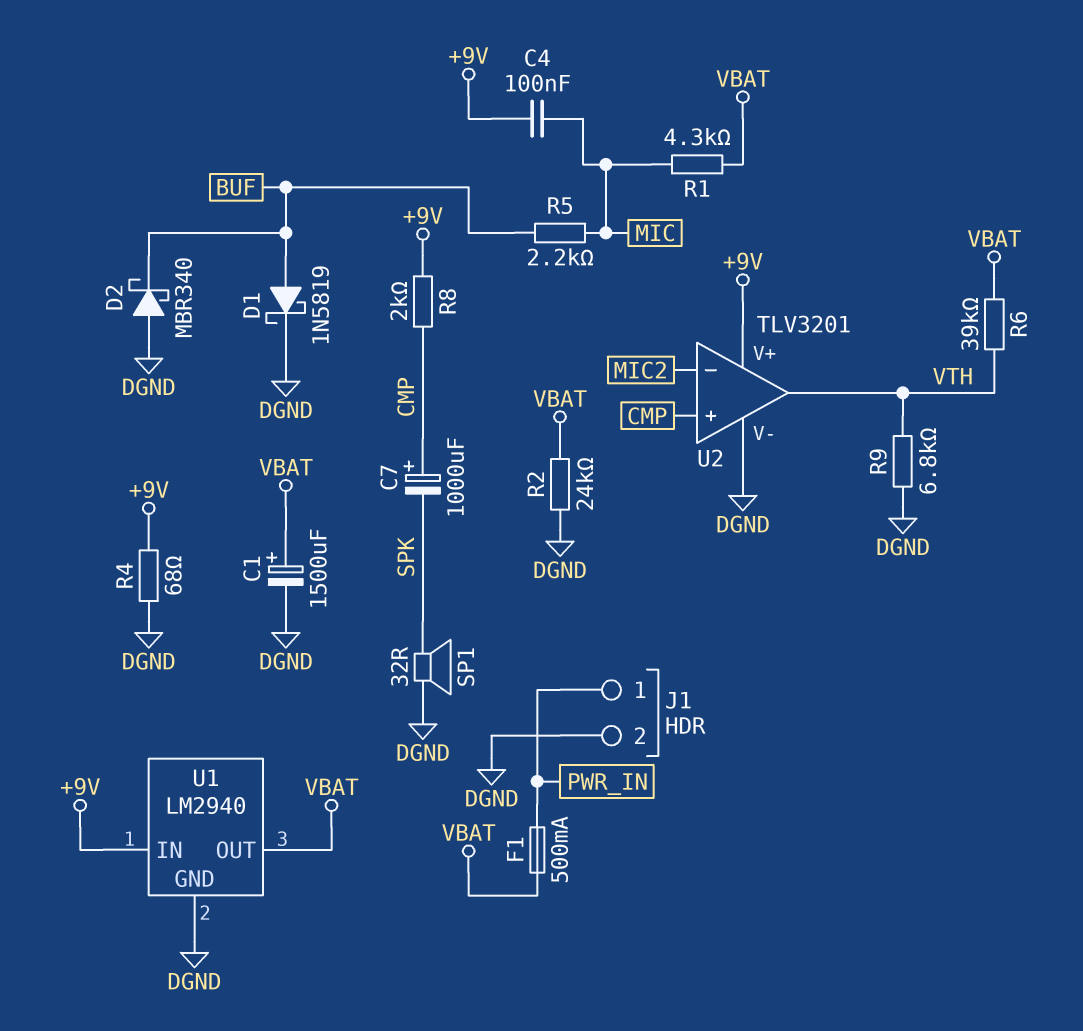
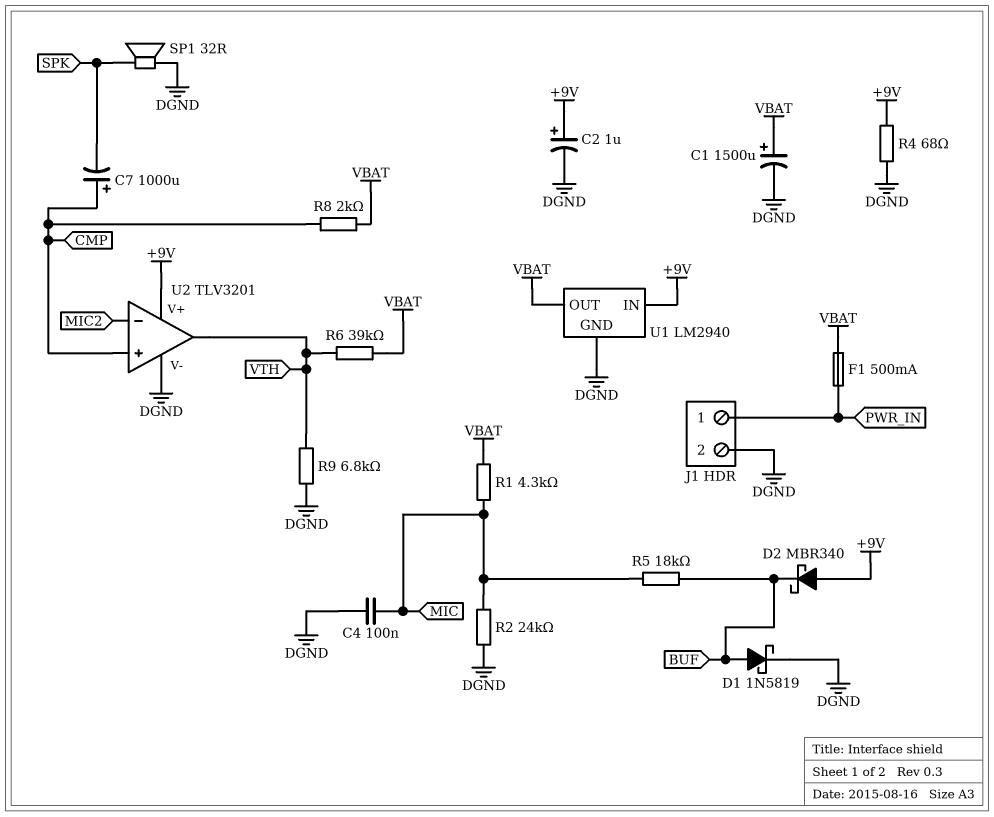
C2: none -> 1uF (plus +9V, minus DGND)
C4: 100nF (+9V, MIC) -> 100nF (DGND, MIC)
D2: schottky MBR340 (A DGND, K BUF) -> schottky MBR340 (A +9V, K BUF)
R2: 24k (DGND, VBAT) -> 24k (DGND, MIC)
R5: 2.2k (BUF, MIC) -> 18k (BUF, MIC)
R8: 2k (+9V, CMP) -> 2k (CMP, VBAT)

